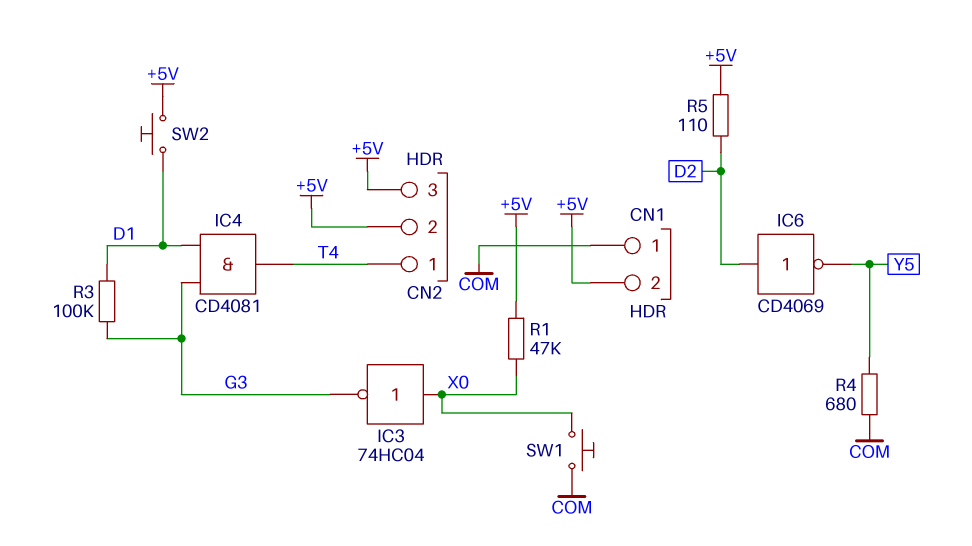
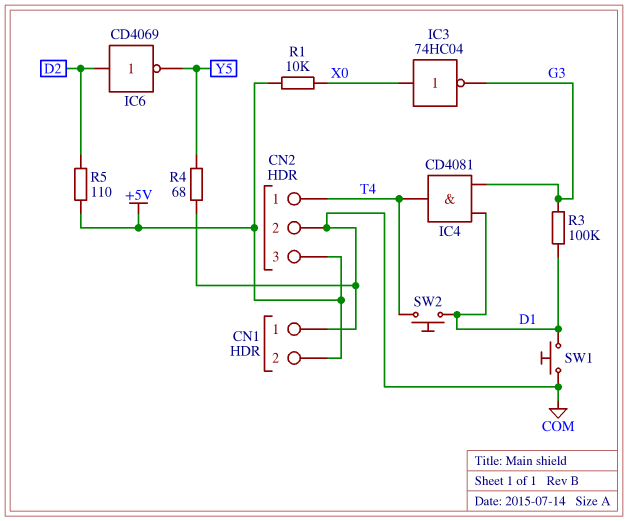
CN2 pin 2: +5V -> COM
R1: 47k (+5V, X0) -> 10k (+5V, X0)
R4: 680 (COM, Y5) -> 68 (COM, Y5)
SW1: button (COM, X0) -> button (COM, D1)
SW2: button (+5V, D1) -> button (D1, T4)

